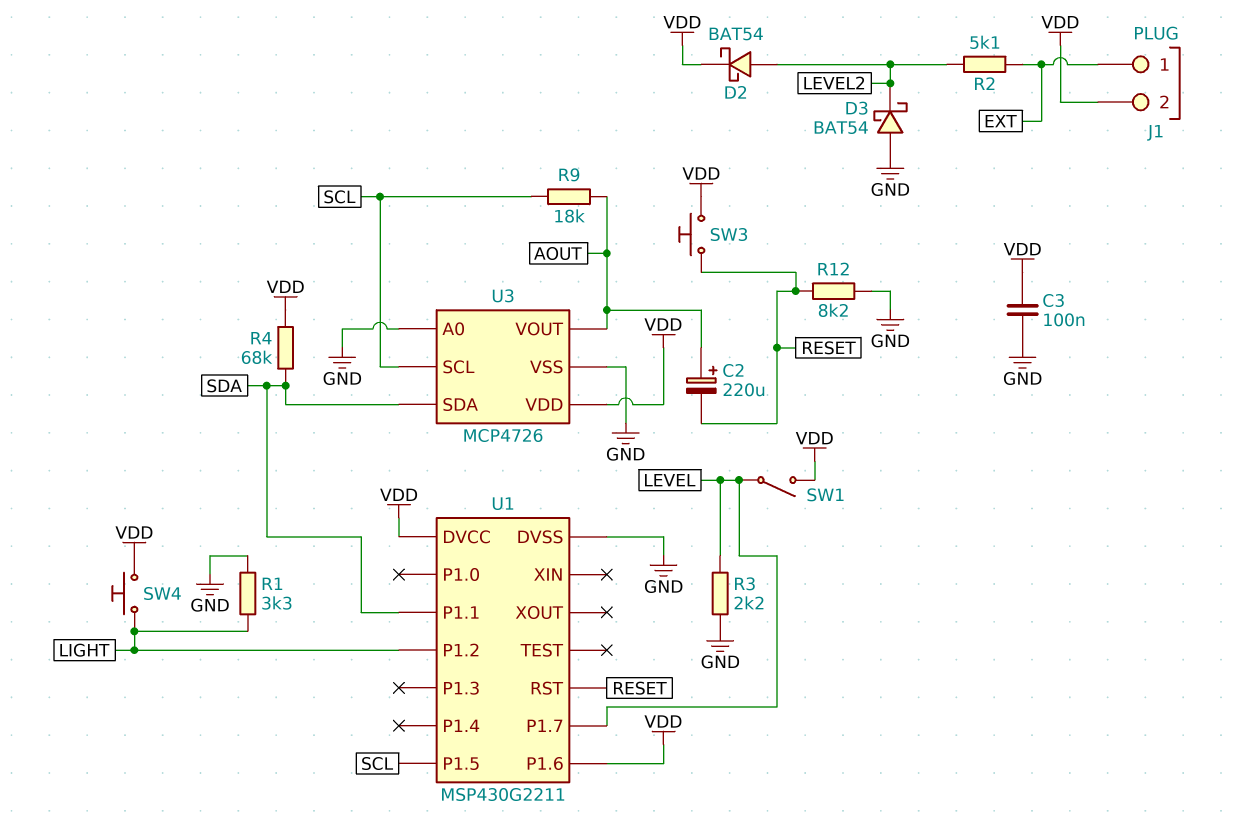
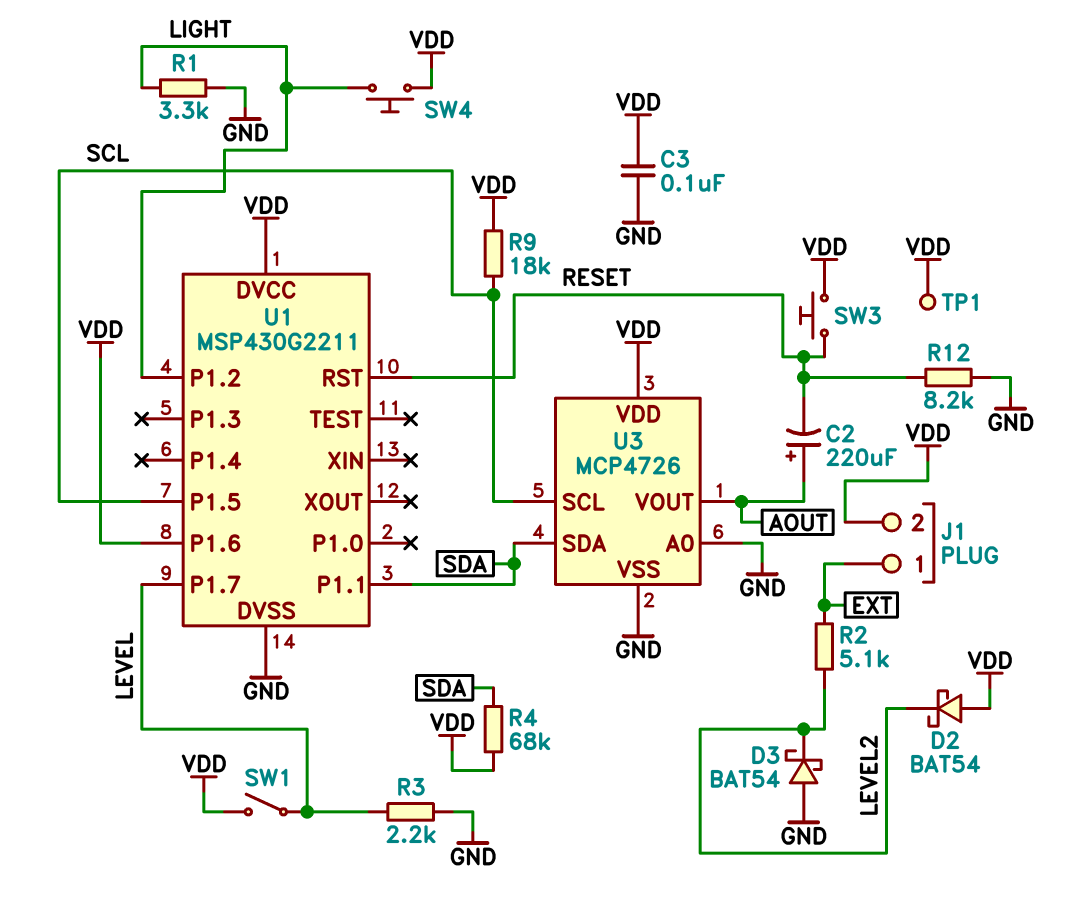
D2: schottky BAT54 (A LEVEL2, K VDD) -> schottky BAT54 (A VDD, K LEVEL2)
R9: 18k (AOUT, SCL) -> 18k (SCL, VDD)
TP1: none -> test point (VDD)

